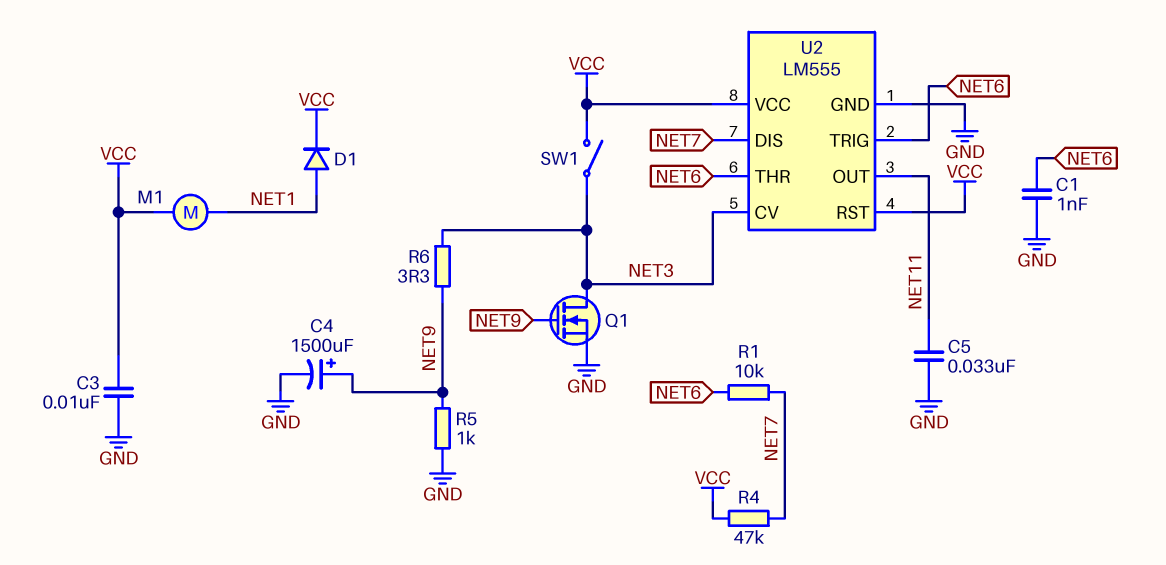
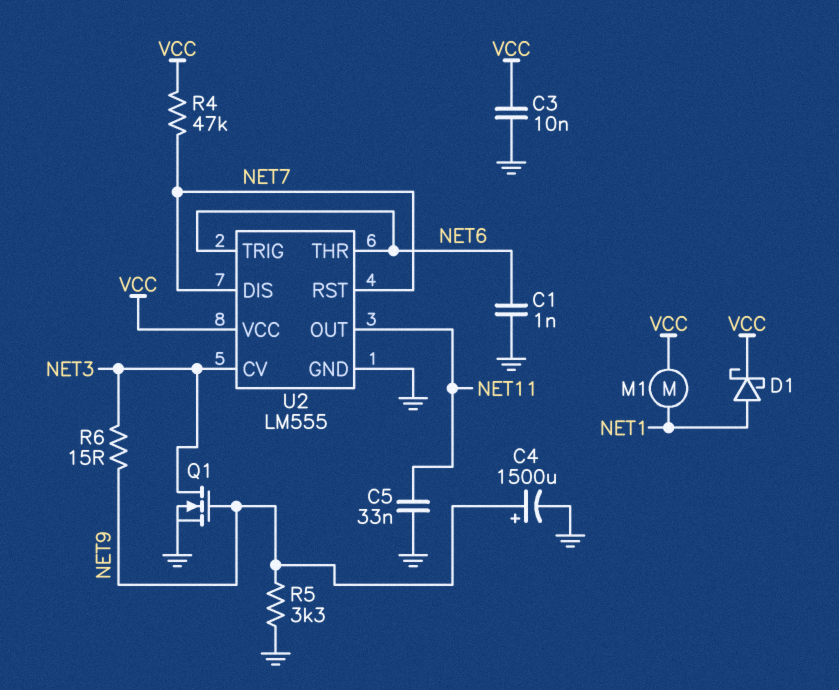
D1: diode (A NET1, K VCC) -> schottky (A NET1, K VCC)
R1: 10k (NET6, NET7) -> none
R5: 1k (GND, NET9) -> 3.3k (GND, NET9)
R6: 3.3 (NET3, NET9) -> 15 (NET3, NET9)
SW1: switch (NET3, VCC) -> none
U2 pin RST: VCC -> NET7

